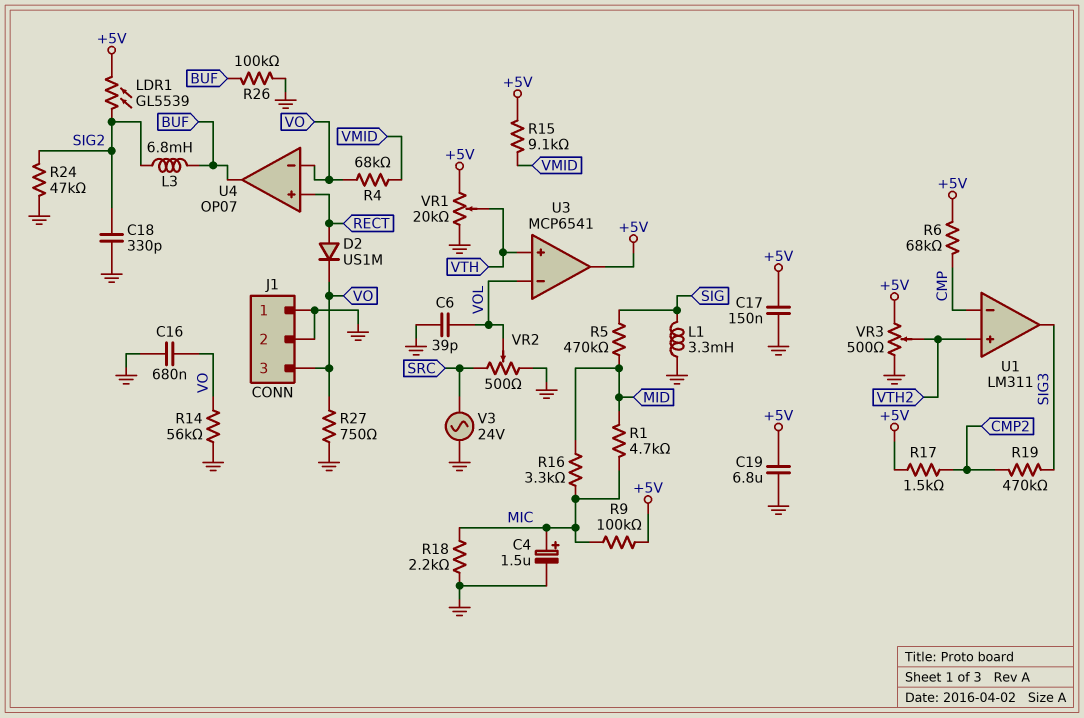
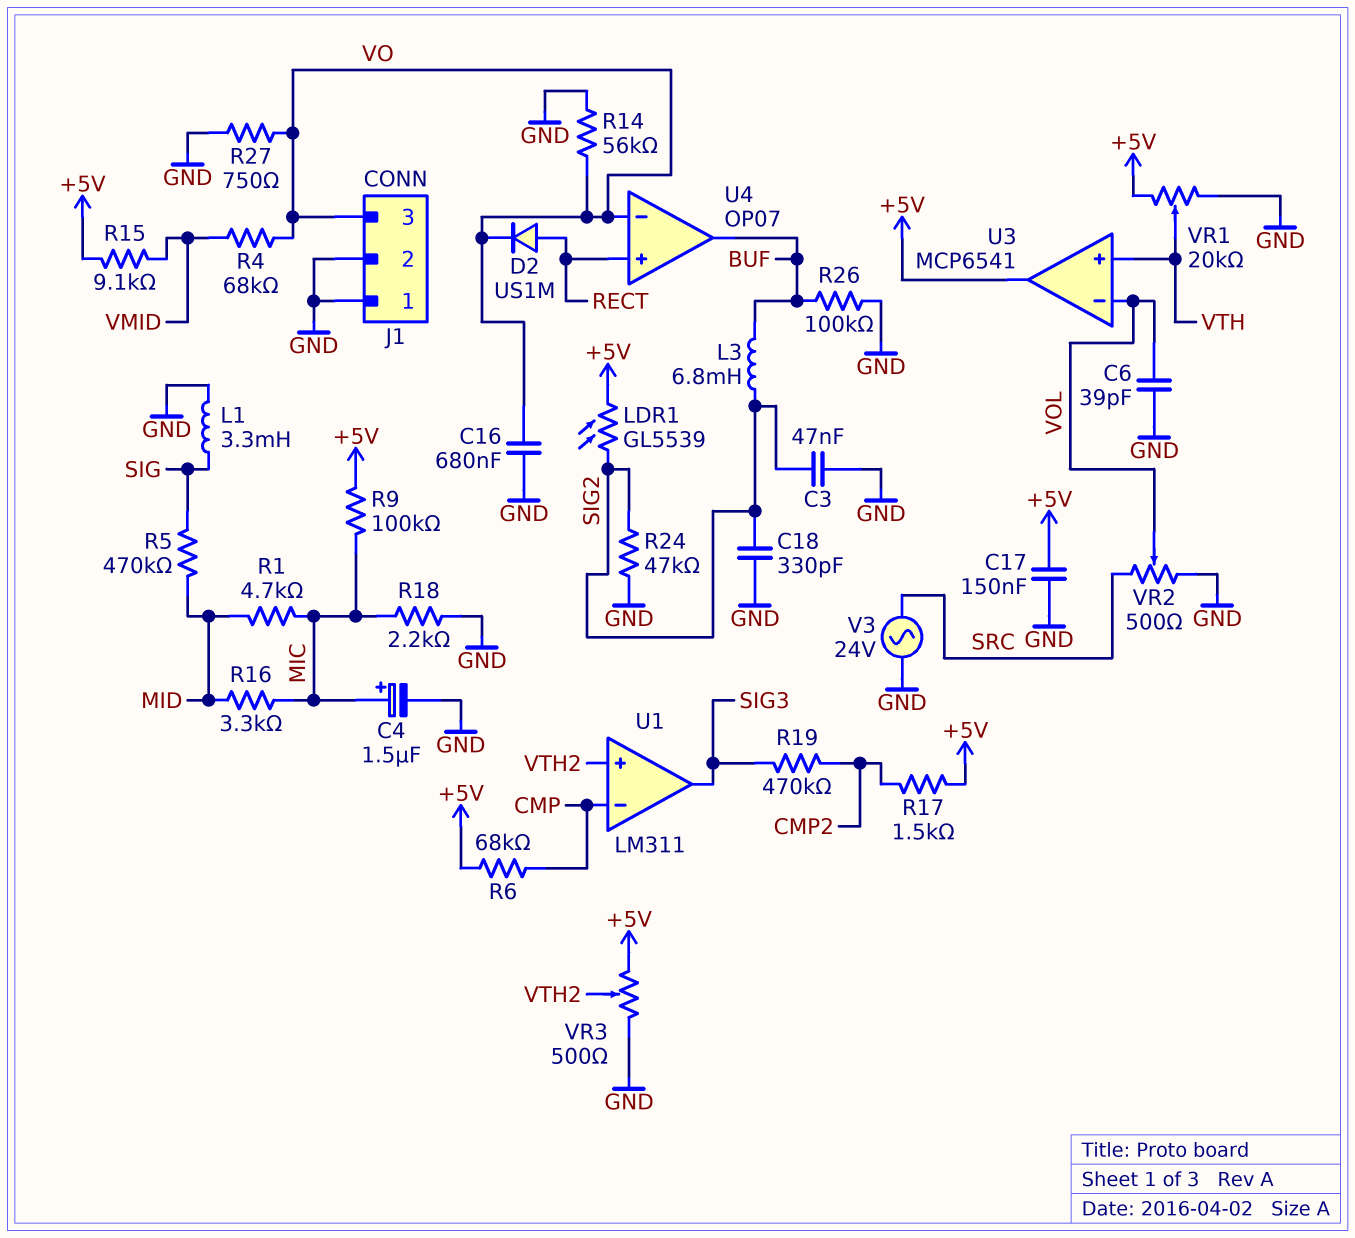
C3: none -> 47nF (GND, SIG2)
C19: 6.8uF (+5V, GND) -> none

